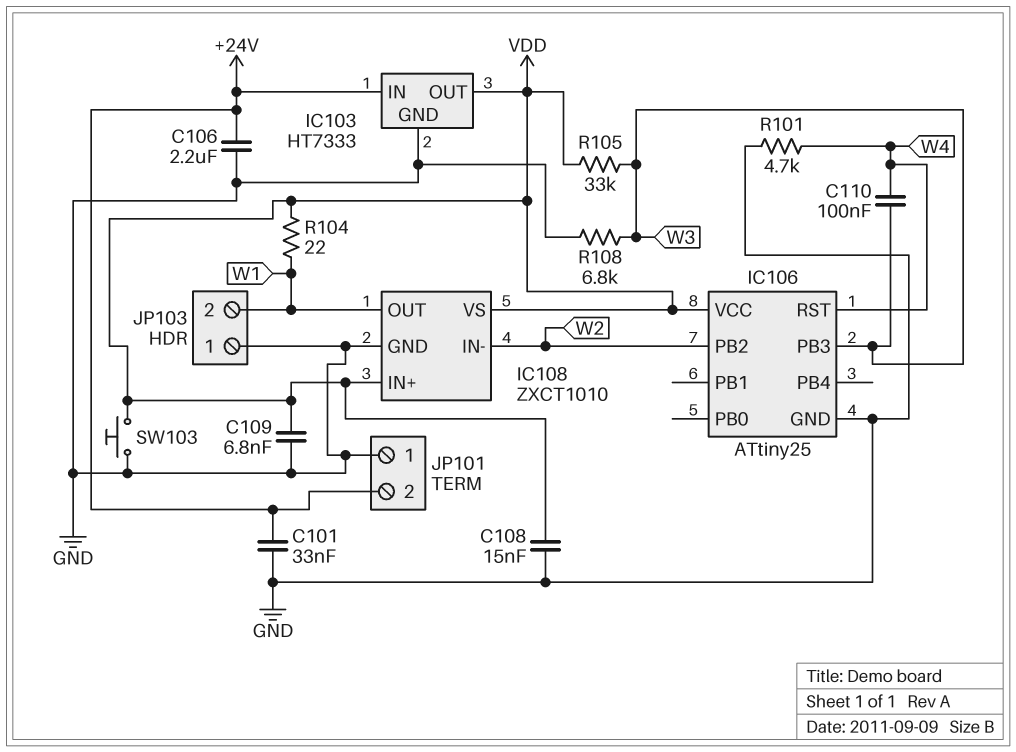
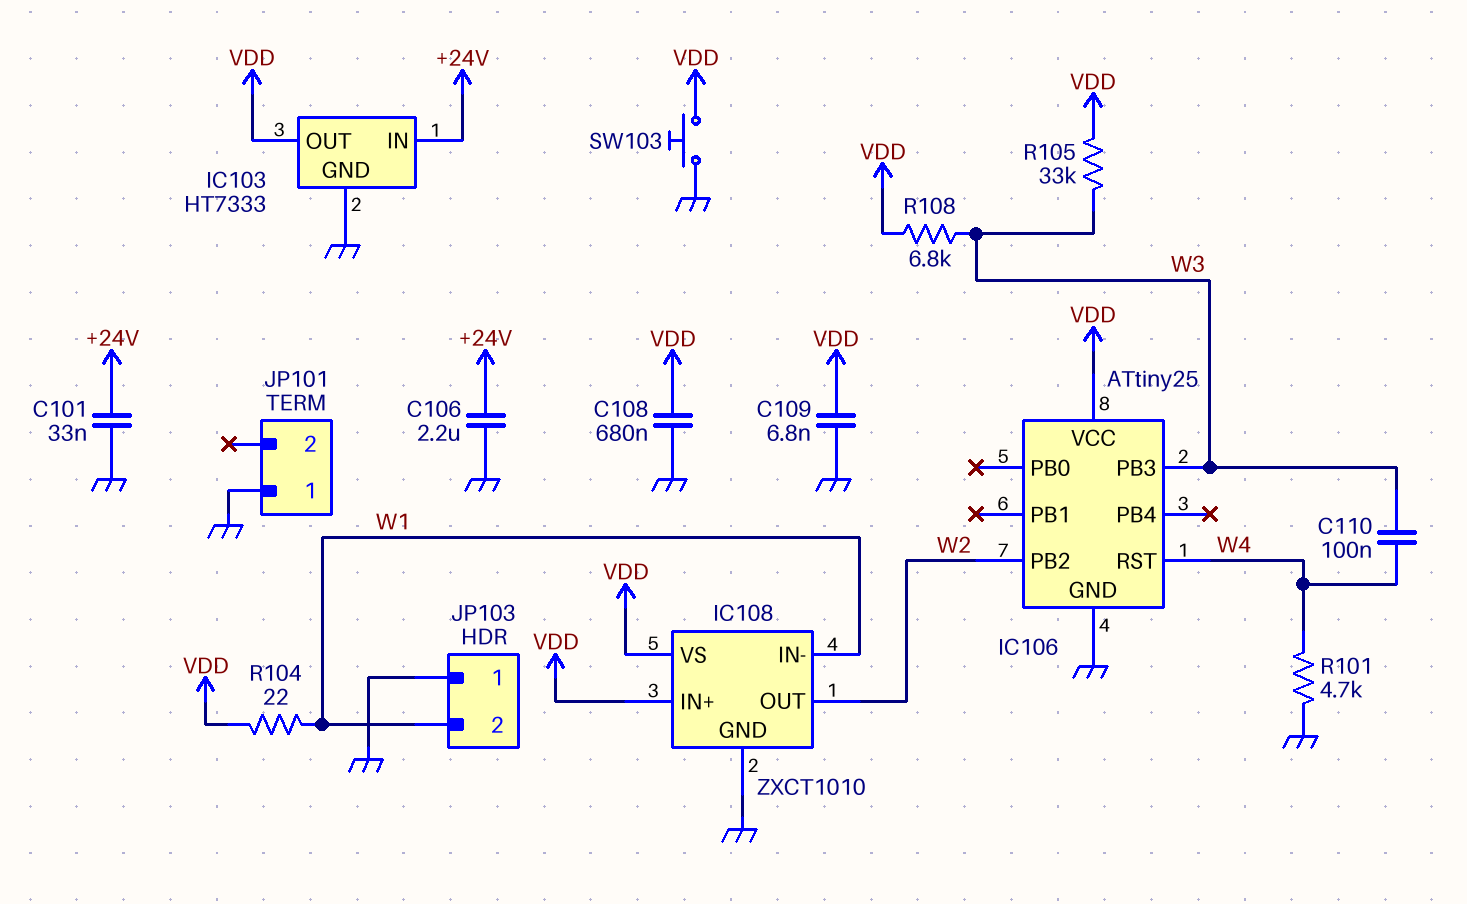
C108: 15nF (GND, VDD) -> 680nF (GND, VDD)
IC108 pin IN-: W2 -> W1
IC108 pin OUT: W1 -> W2
JP101 pin 2: +24V -> none
R108: 6.8k (GND, W3) -> 6.8k (VDD, W3)

